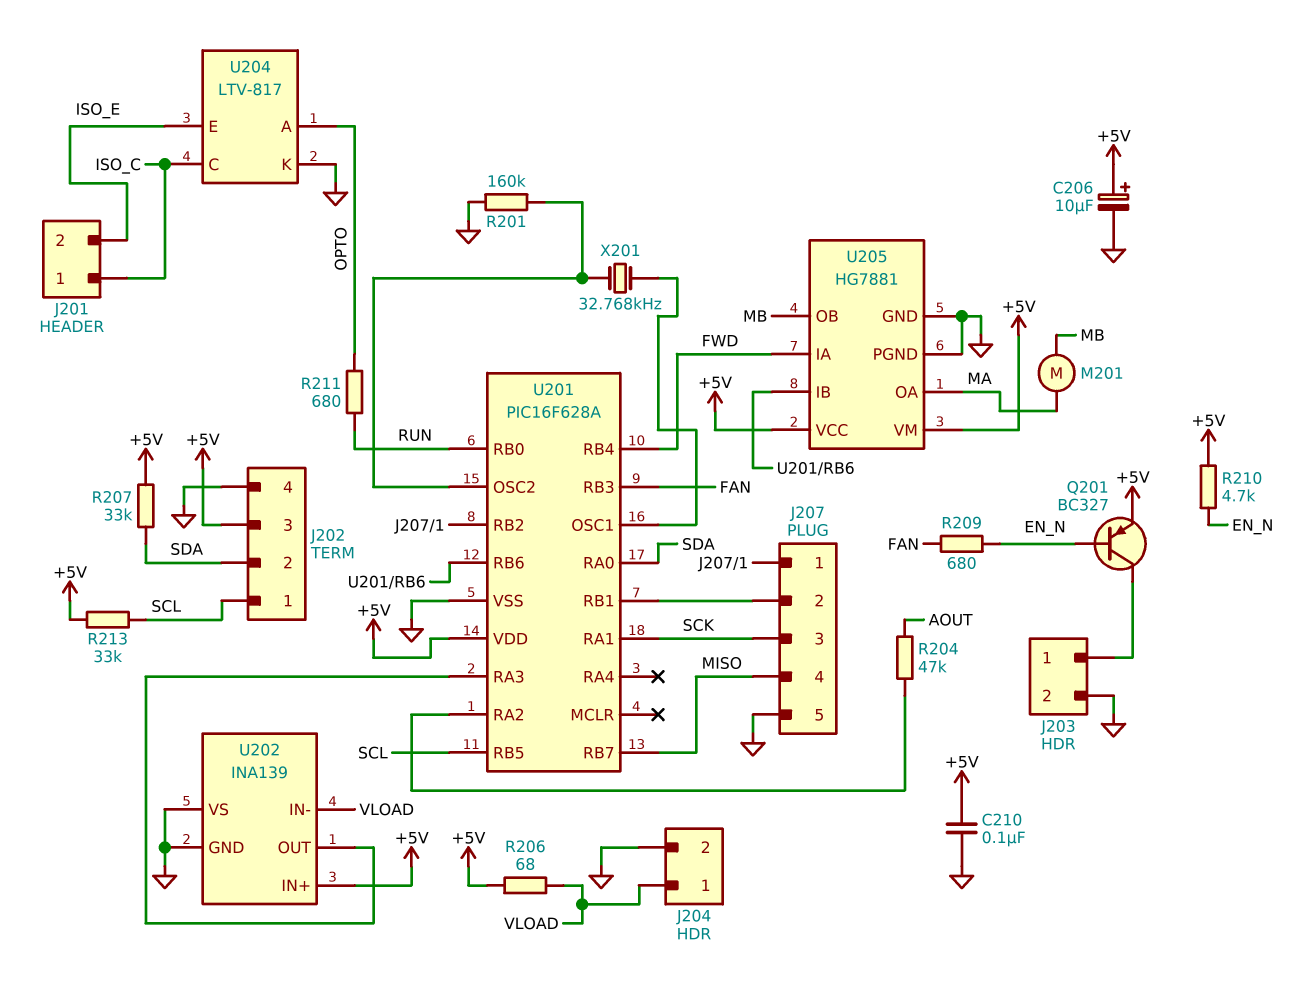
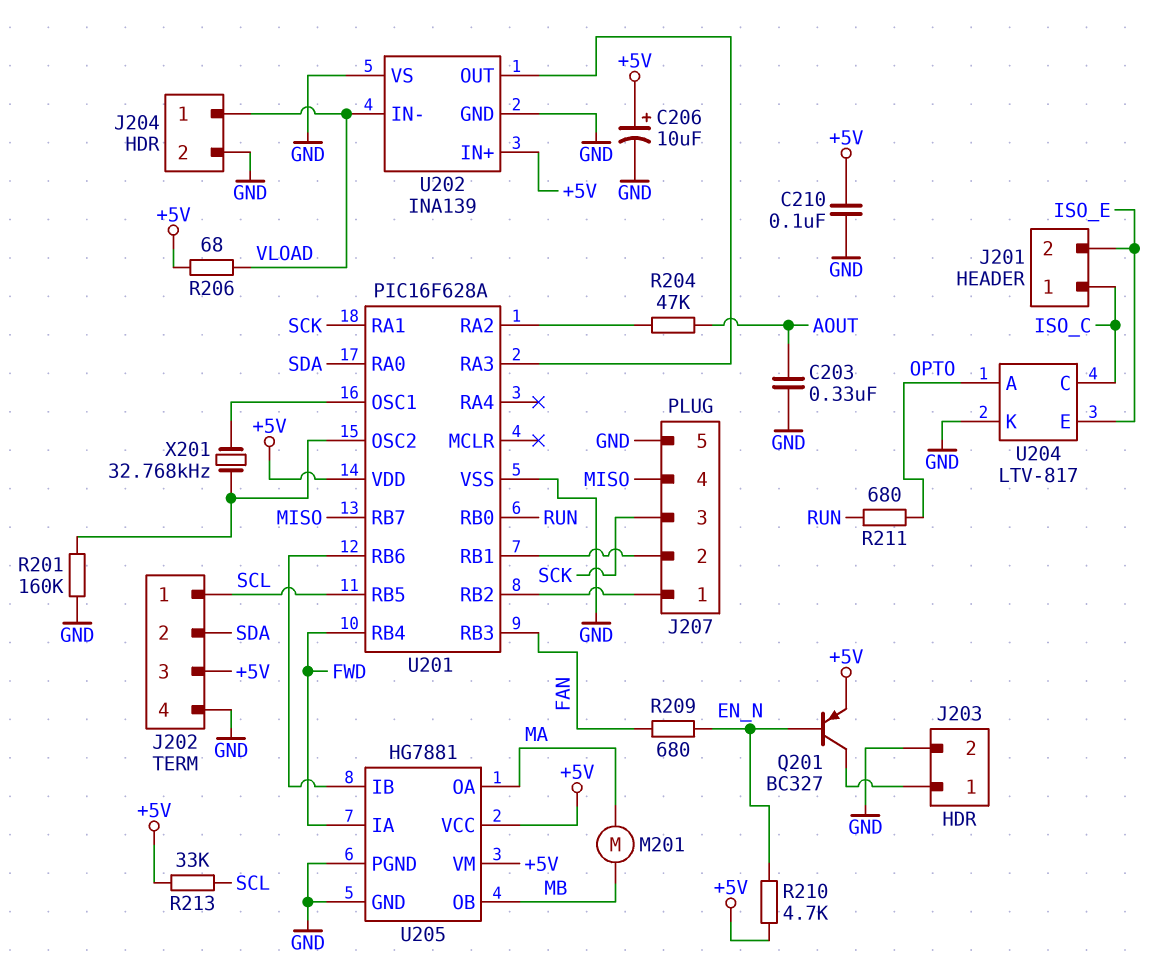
C203: none -> 330nF (AOUT, GND)
R207: 33k (+5V, SDA) -> none

